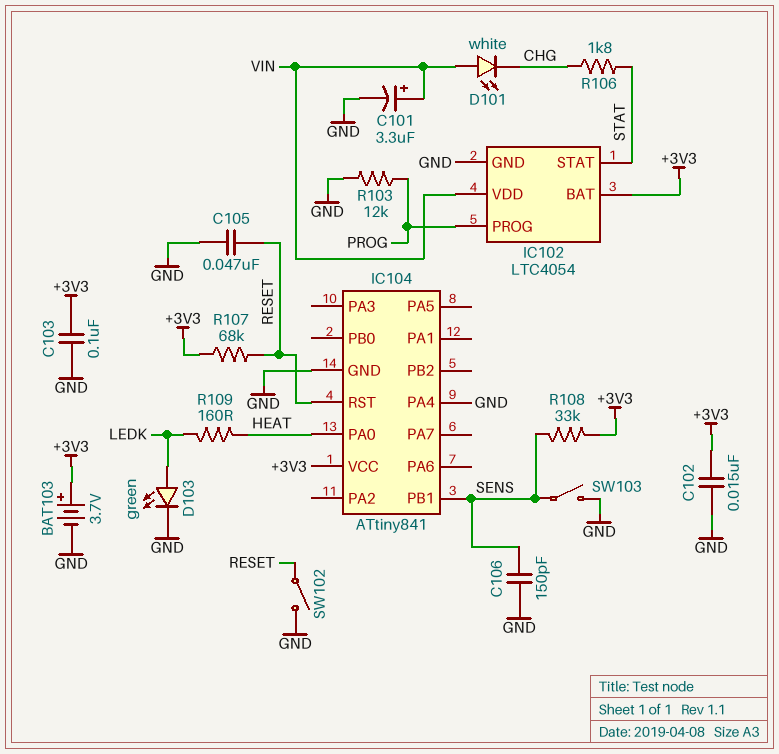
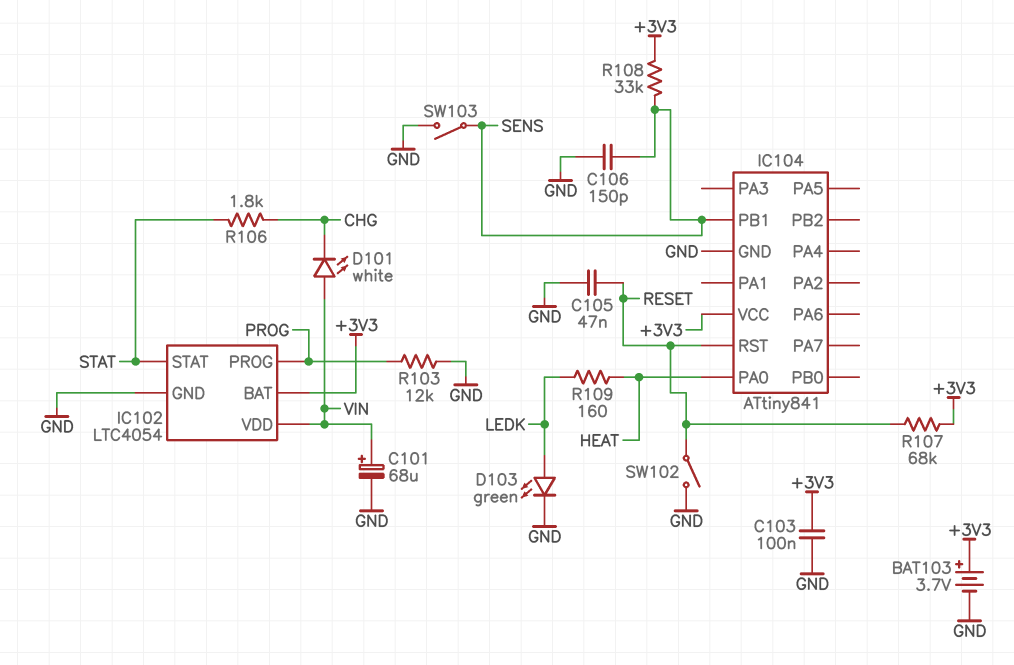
C101: 3.3uF (plus VIN, minus GND) -> 68uF (plus VIN, minus GND)
C102: 15nF (+3V3, GND) -> none
IC104 pin PA4: GND -> none

